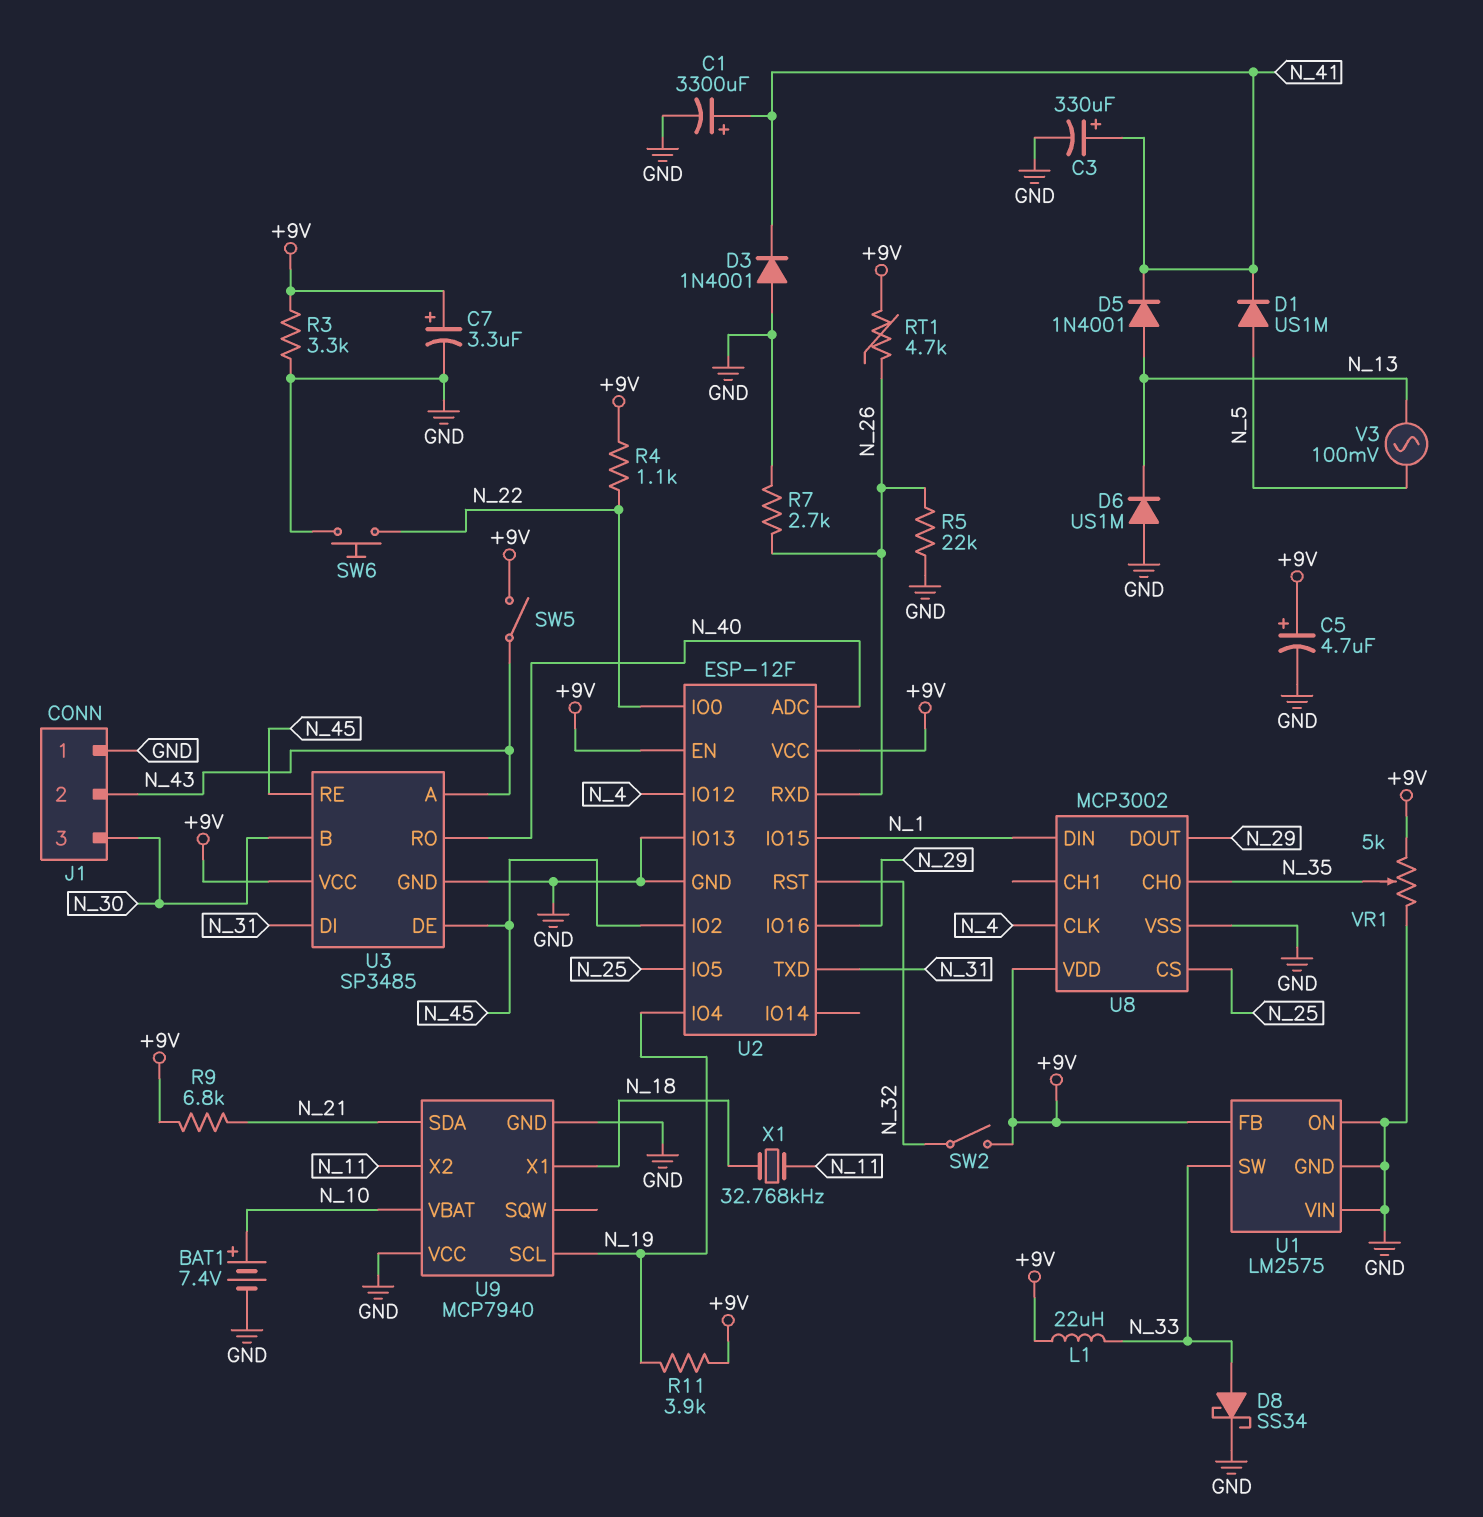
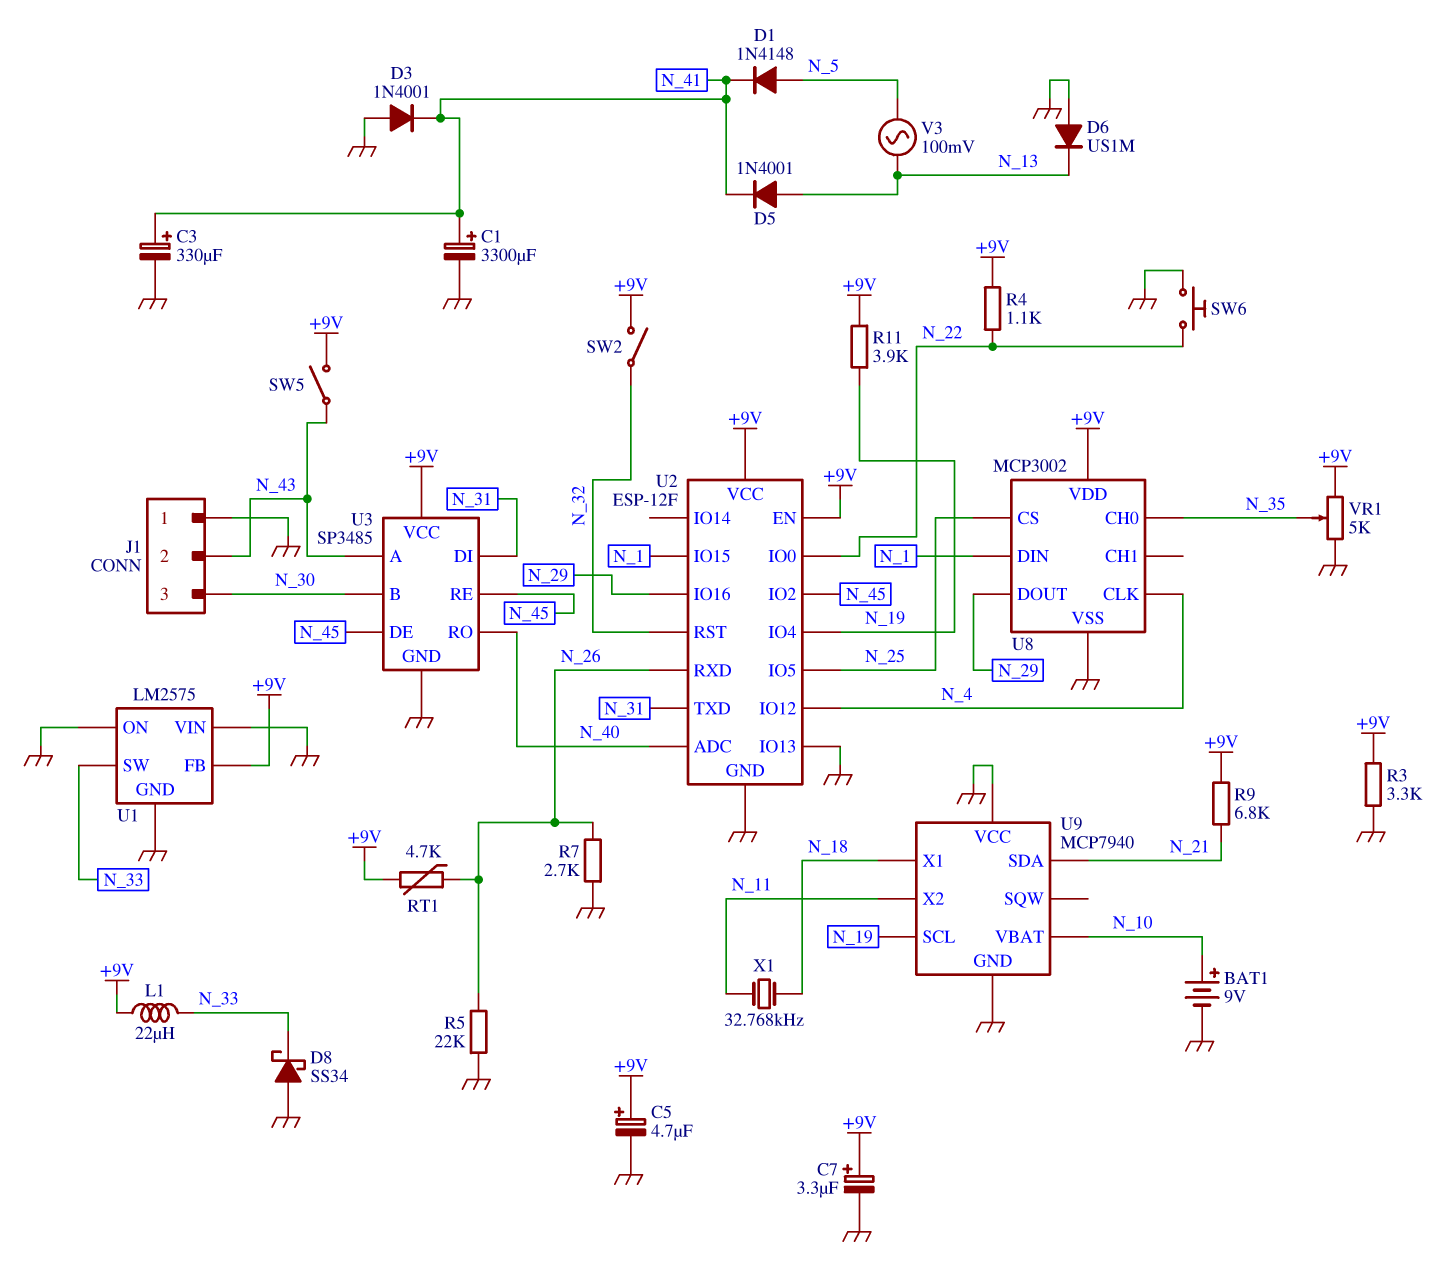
BAT1: 7.4V (plus N_10, minus GND) -> 9V (plus N_10, minus GND)
D1: diode US1M (A N_5, K N_41) -> diode 1N4148 (A N_5, K N_41)
D8: schottky SS34 (A N_33, K GND) -> schottky SS34 (A GND, K N_33)

